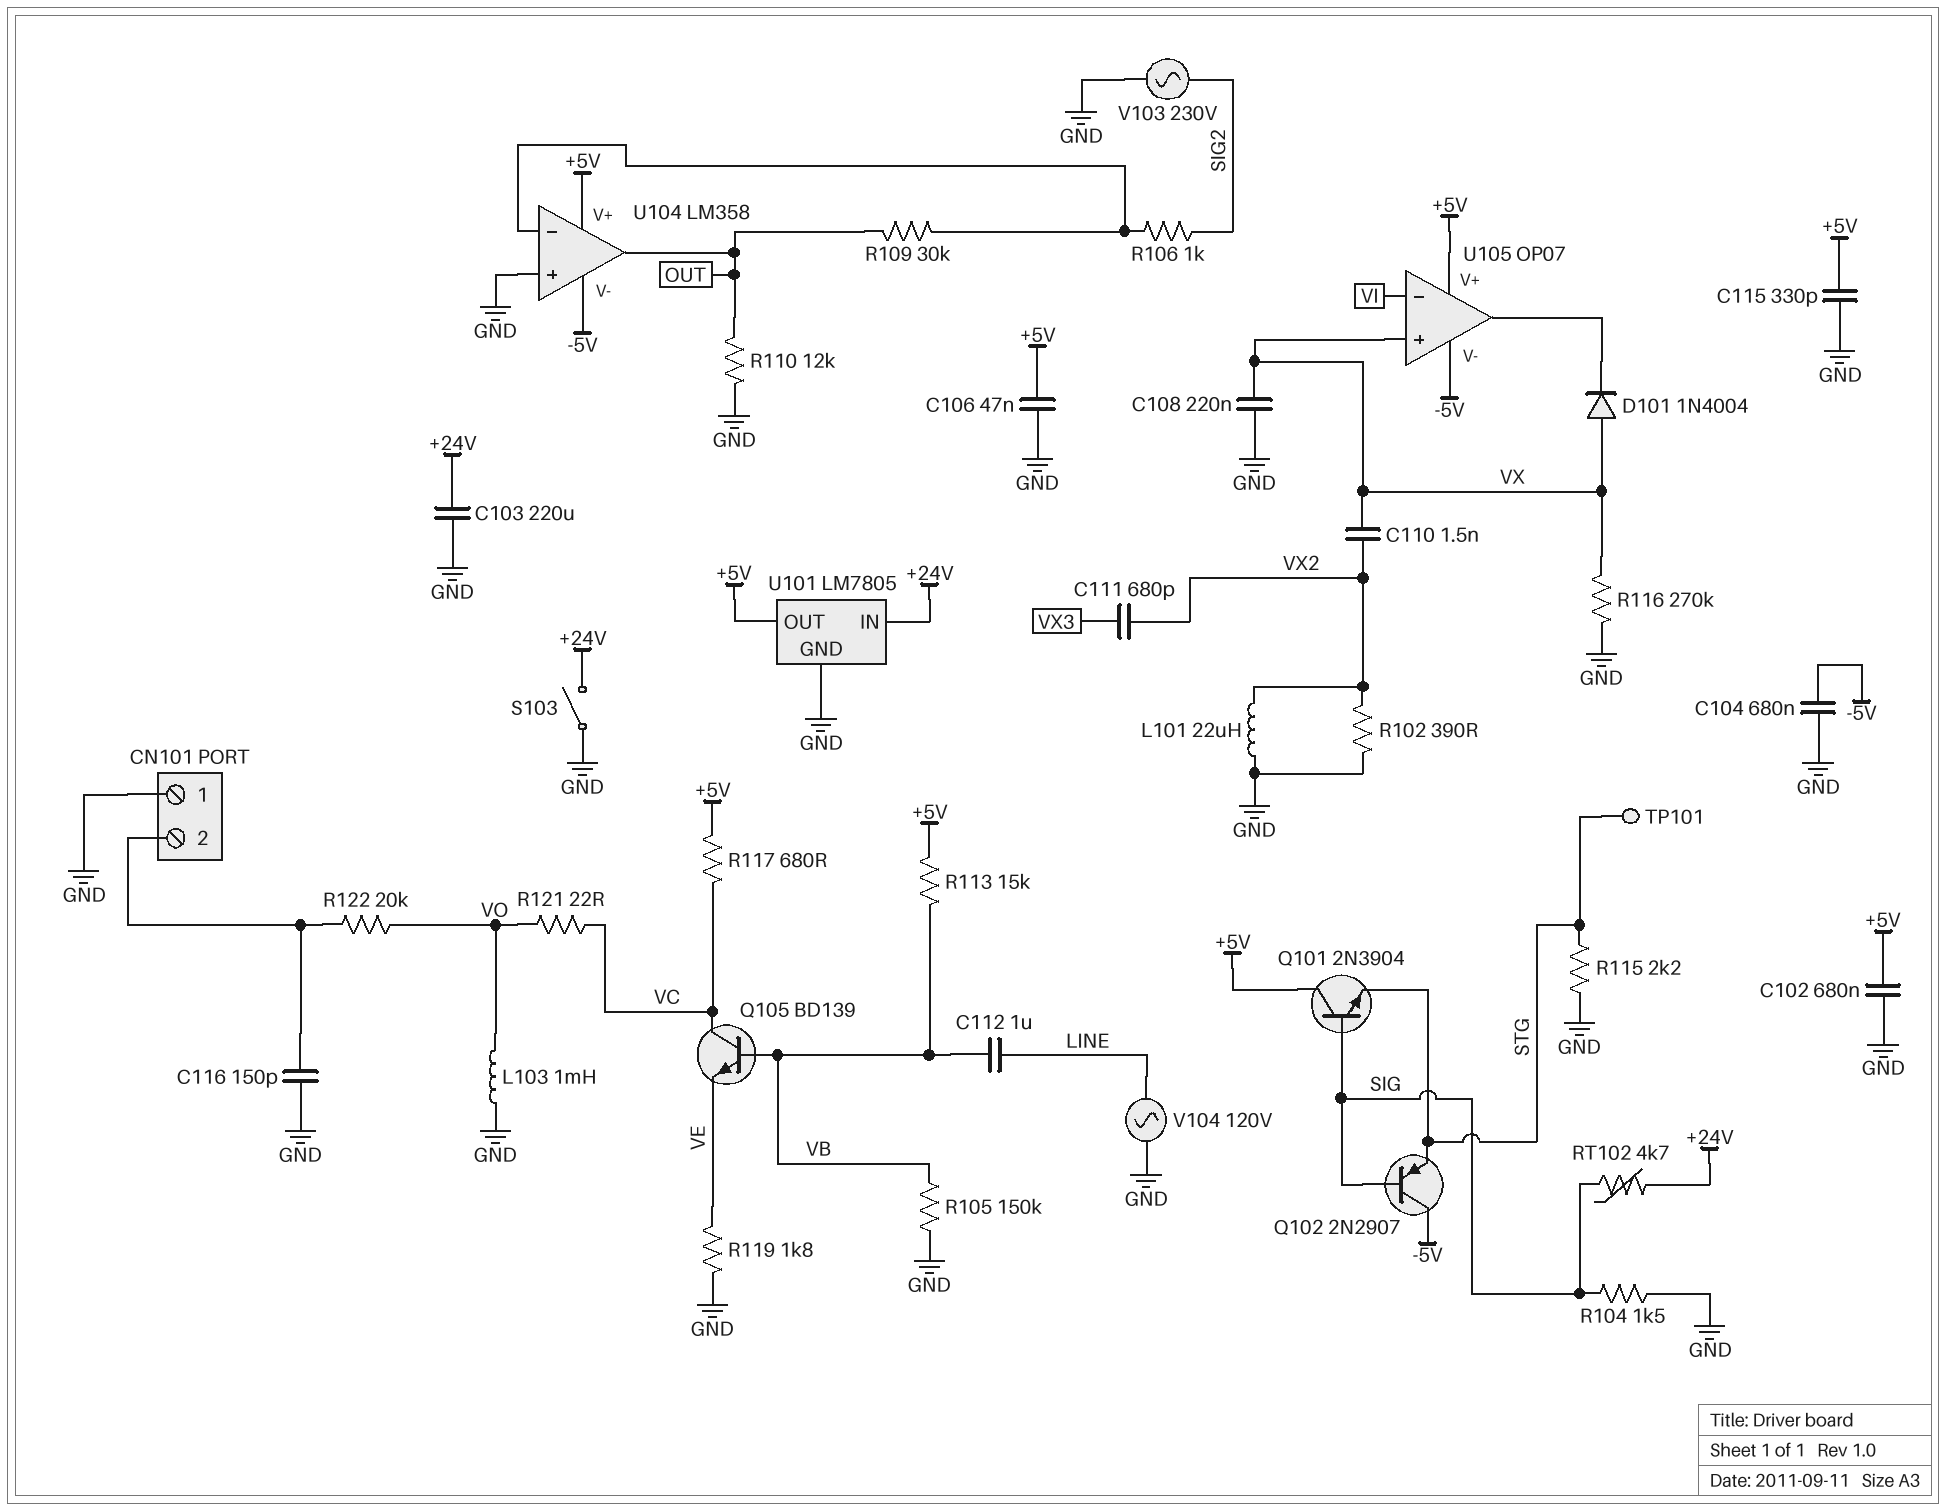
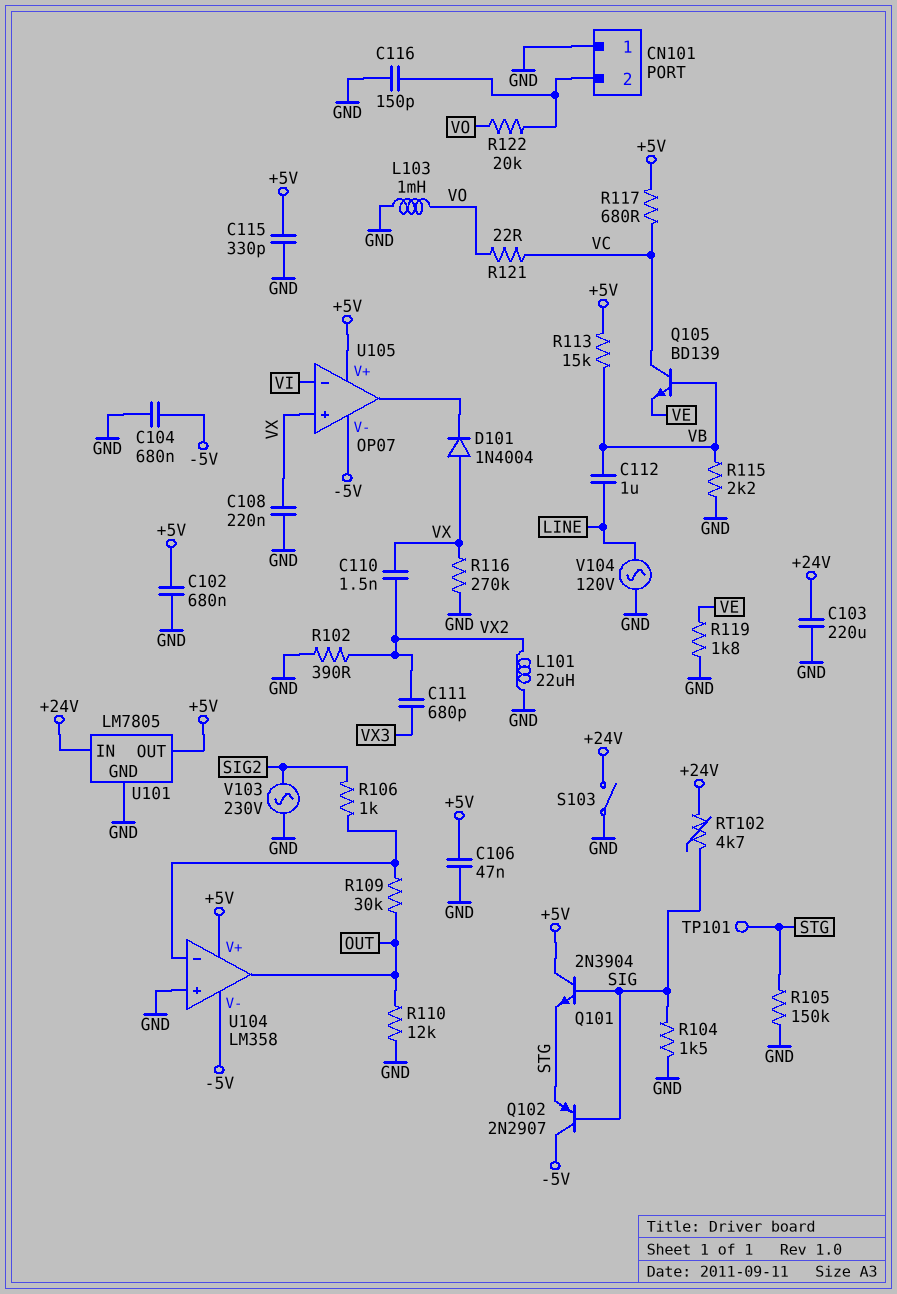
R105: 150k (GND, VB) -> 150k (GND, STG)
R115: 2.2k (GND, STG) -> 2.2k (GND, VB)

